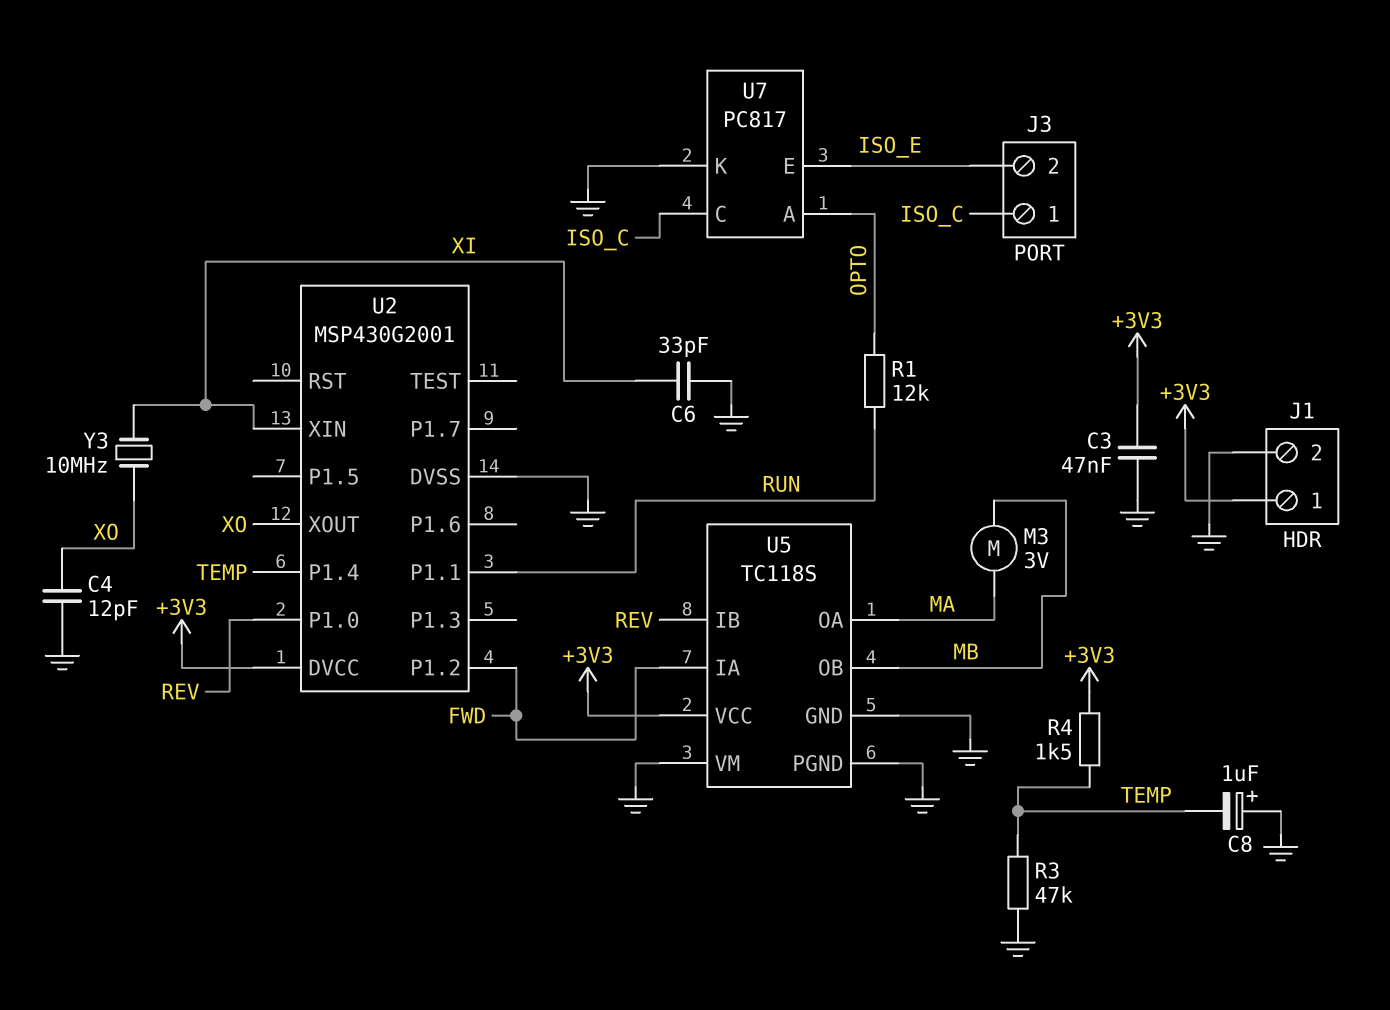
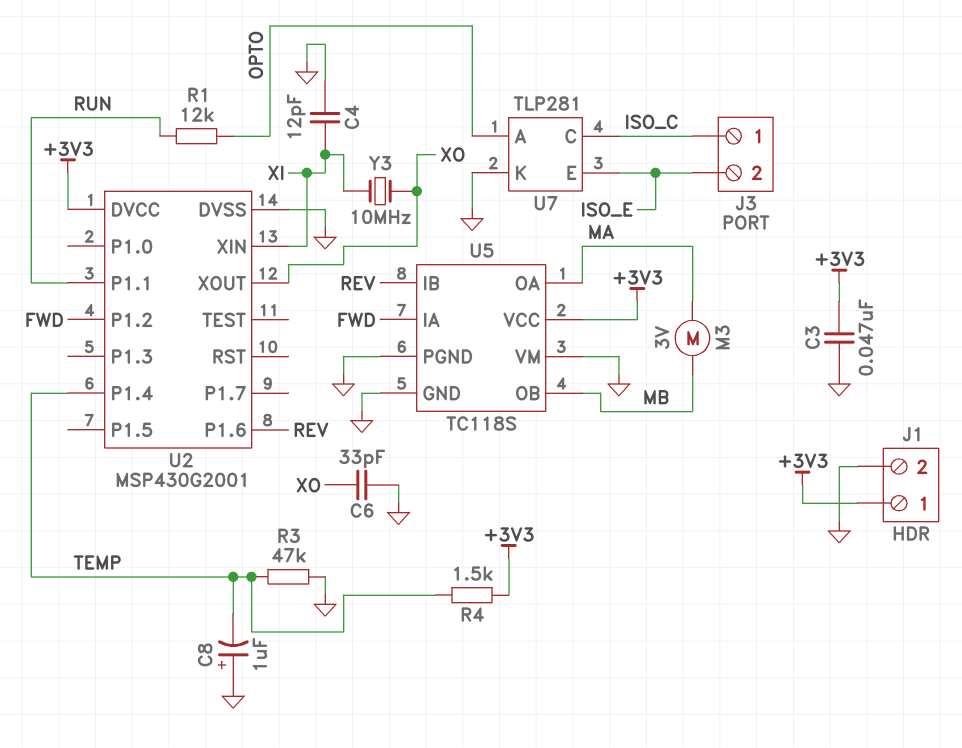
C4: 12pF (GND, XO) -> 12pF (GND, XI)
C6: 33pF (GND, XI) -> 33pF (GND, XO)
U2 pin P1.0: REV -> none
U2 pin P1.6: none -> REV
U7: PC817 -> TLP281

